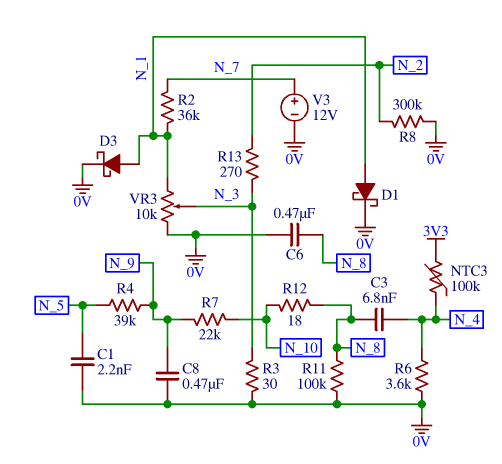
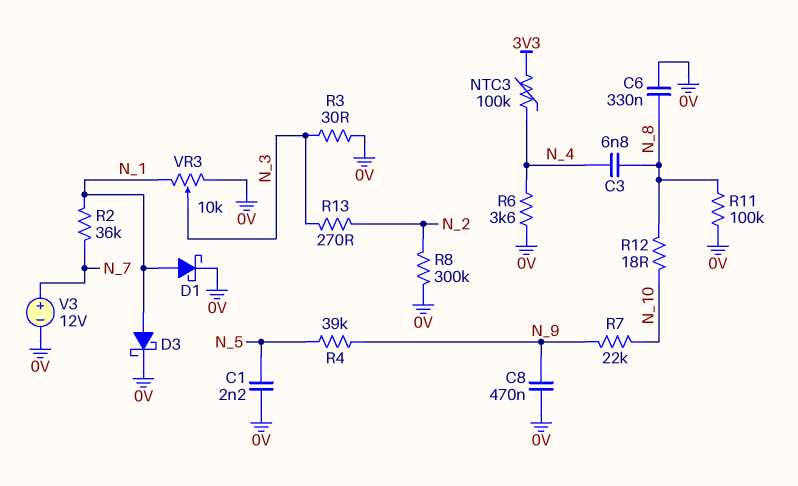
C6: 470nF (0V, N_8) -> 330nF (0V, N_8)

